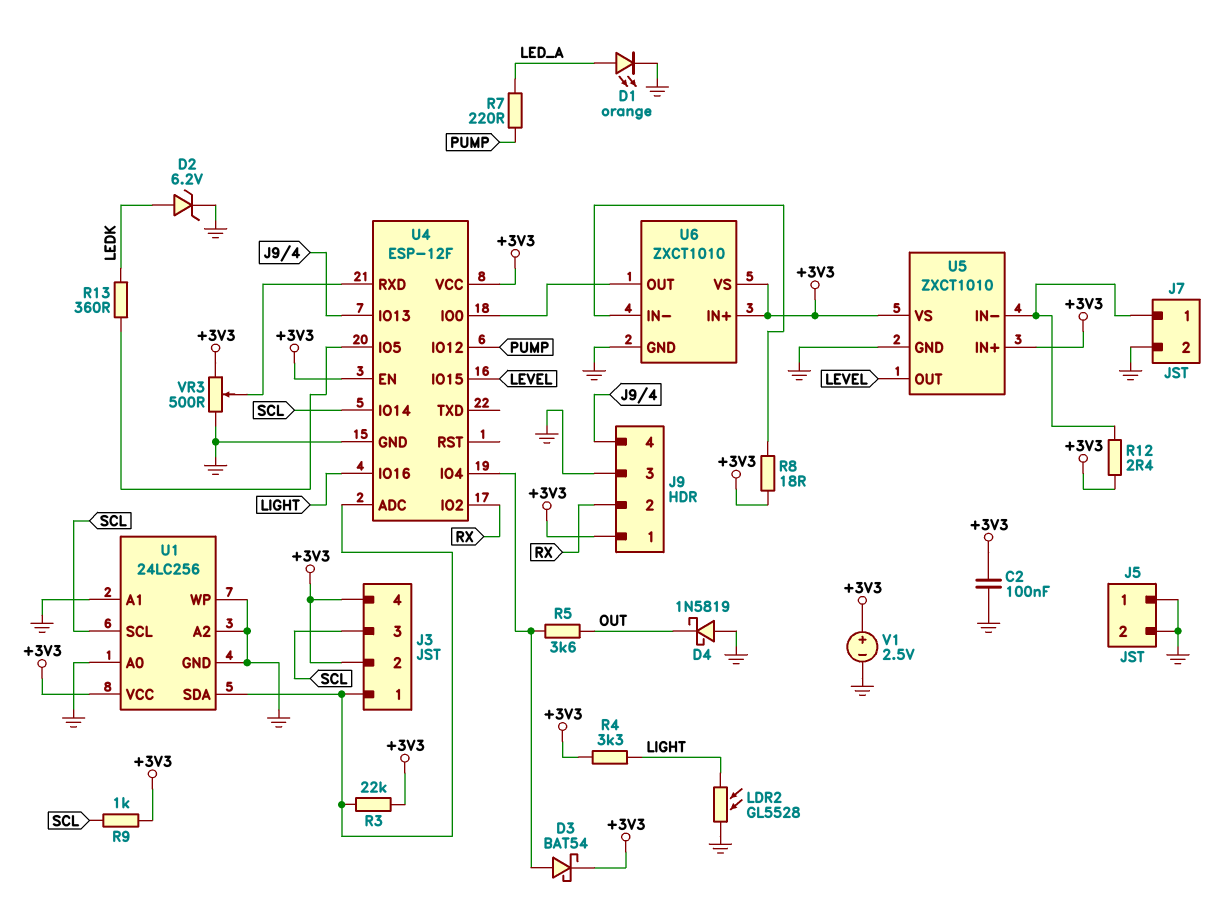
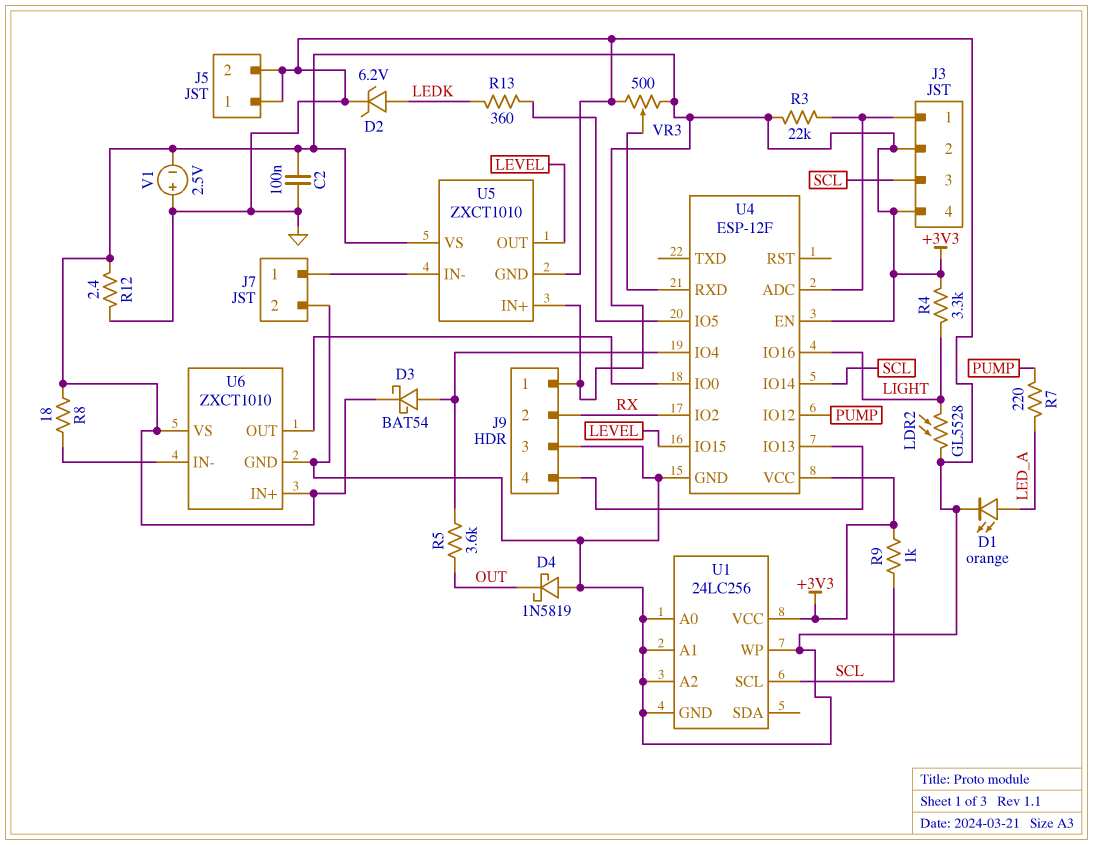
R12: 2.4 (+3V3, J7/1) -> 2.4 (+3V3, GND)
U1 pin SDA: J3/1 -> none
V1: 2.5V (plus +3V3, minus GND) -> 2.5V (plus GND, minus +3V3)

